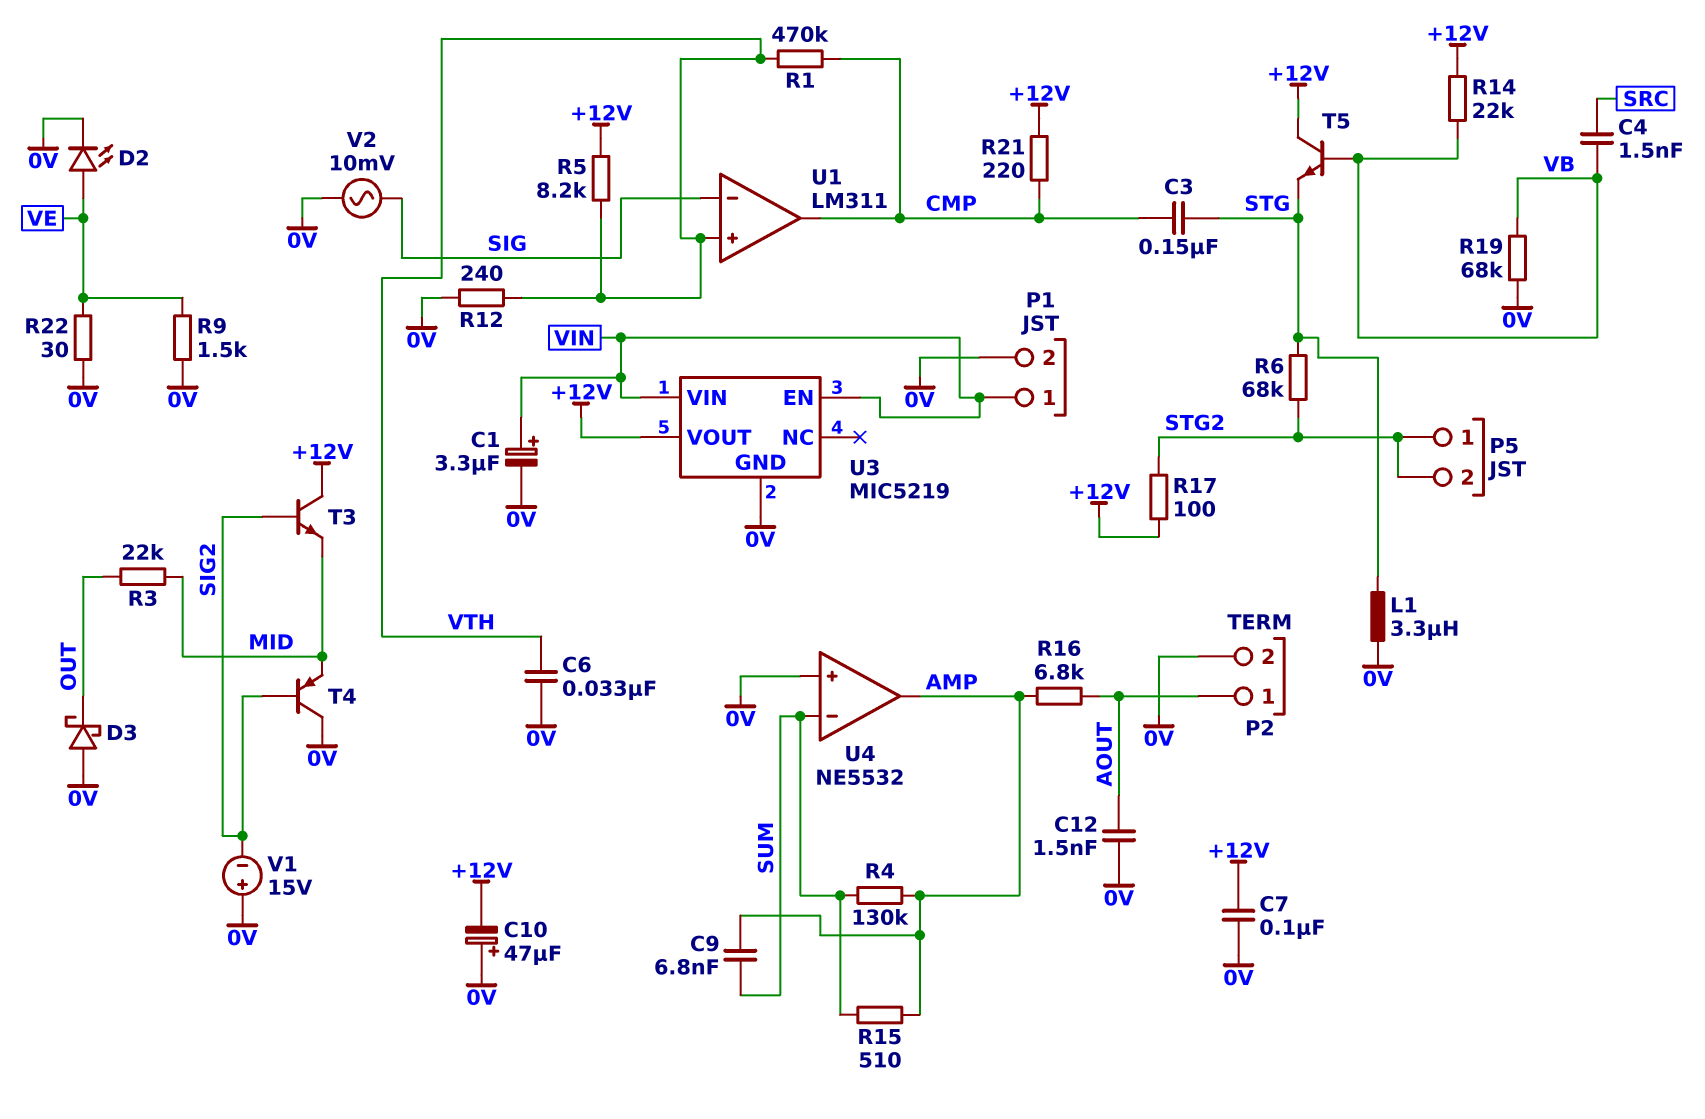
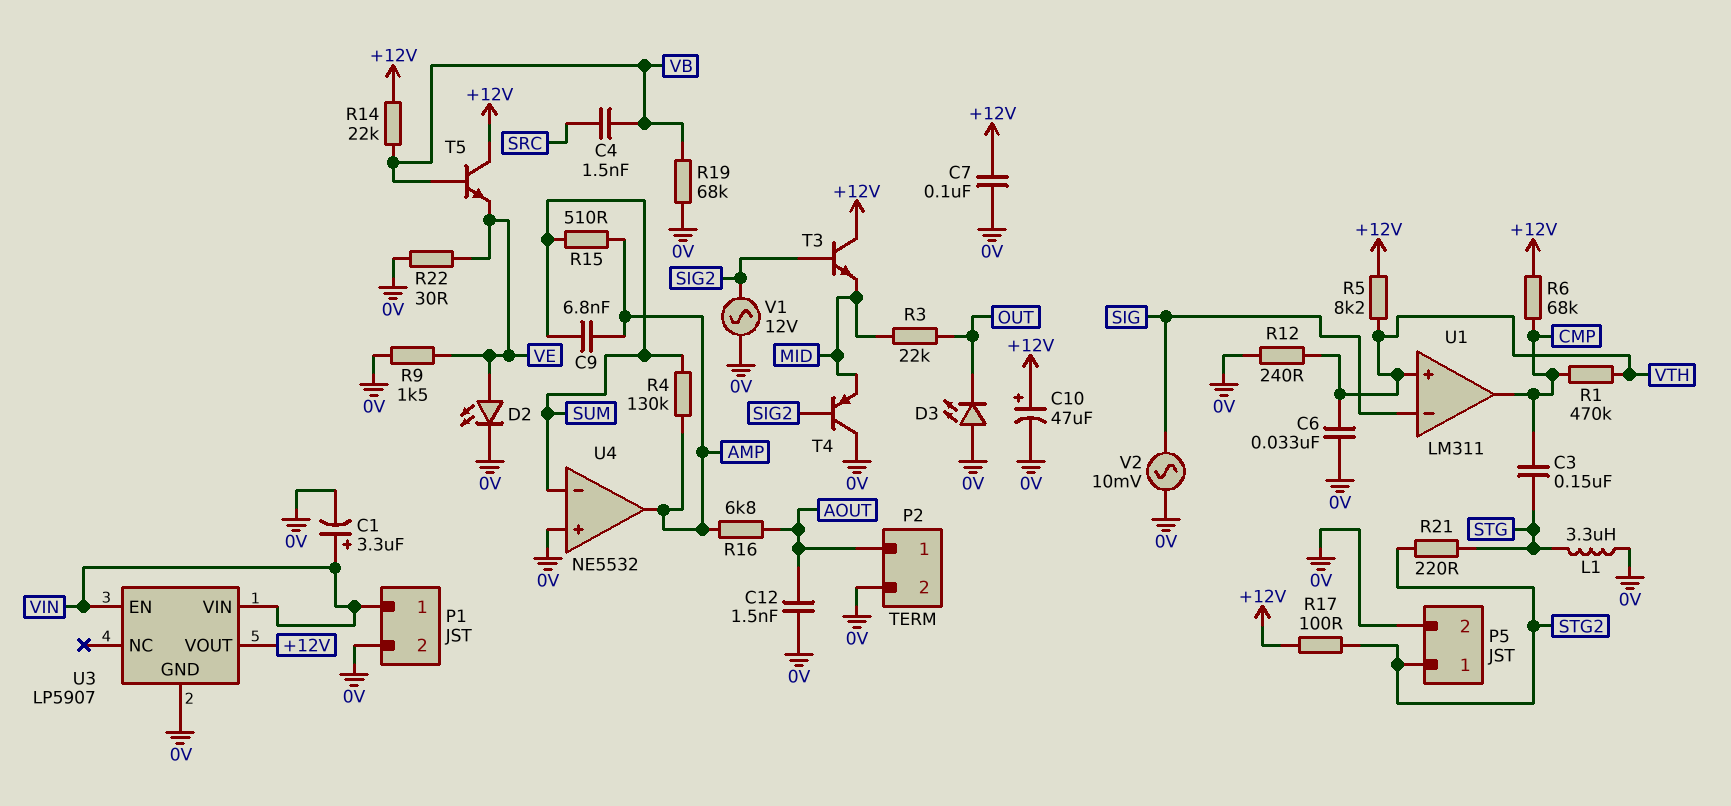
C10: 47uF (plus 0V, minus +12V) -> 47uF (plus +12V, minus 0V)
D3: schottky (A 0V, K OUT) -> LED (A 0V, K OUT)
P5 pin 2: STG2 -> 0V
R6: 68k (STG, STG2) -> 68k (+12V, CMP)
R21: 220 (+12V, CMP) -> 220 (STG, STG2)
T5: NPN (B VB, C +12V, E STG) -> NPN (B VB, C +12V, E VE)
U3: MIC5219 -> LP5907
V1: 15V (plus 0V, minus SIG2) -> AC 12V (0V, SIG2)

